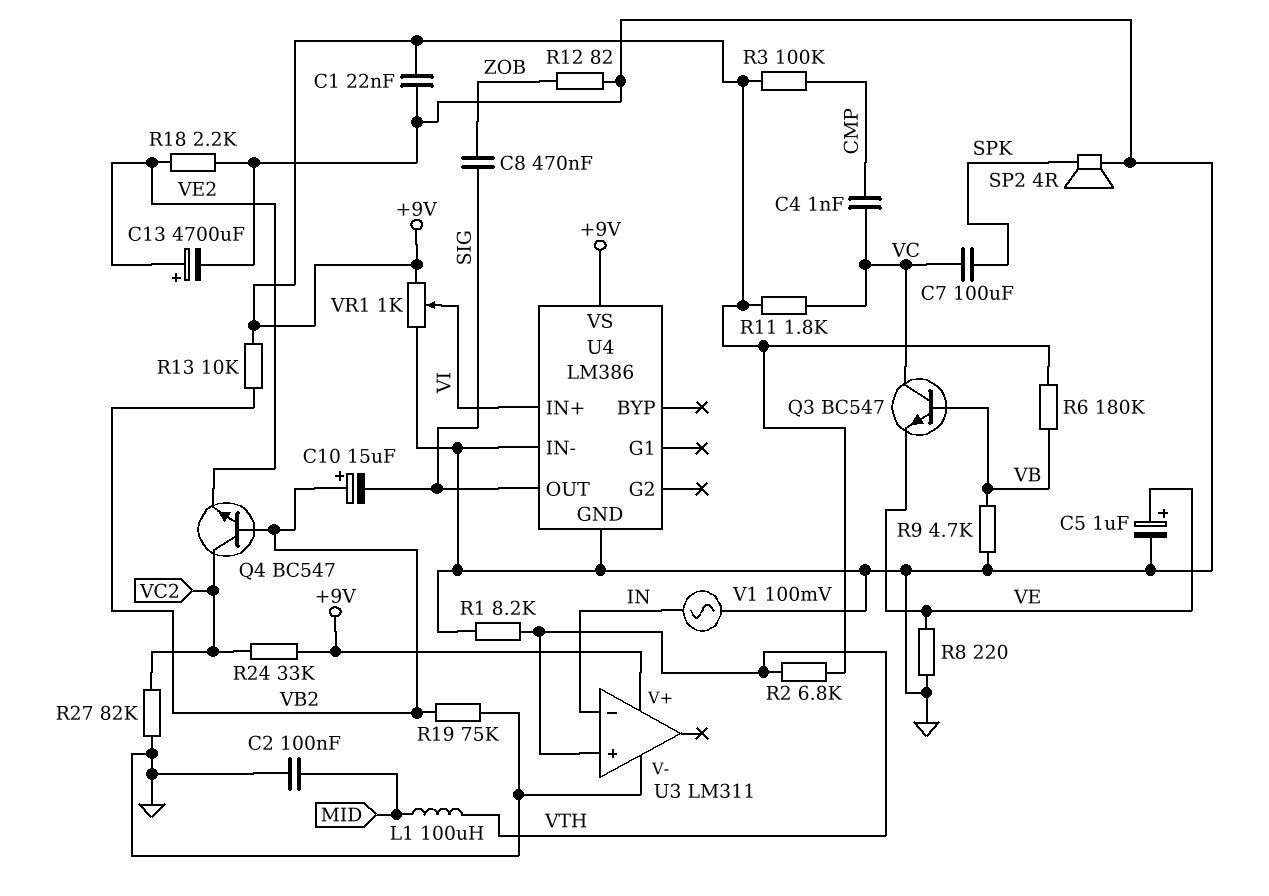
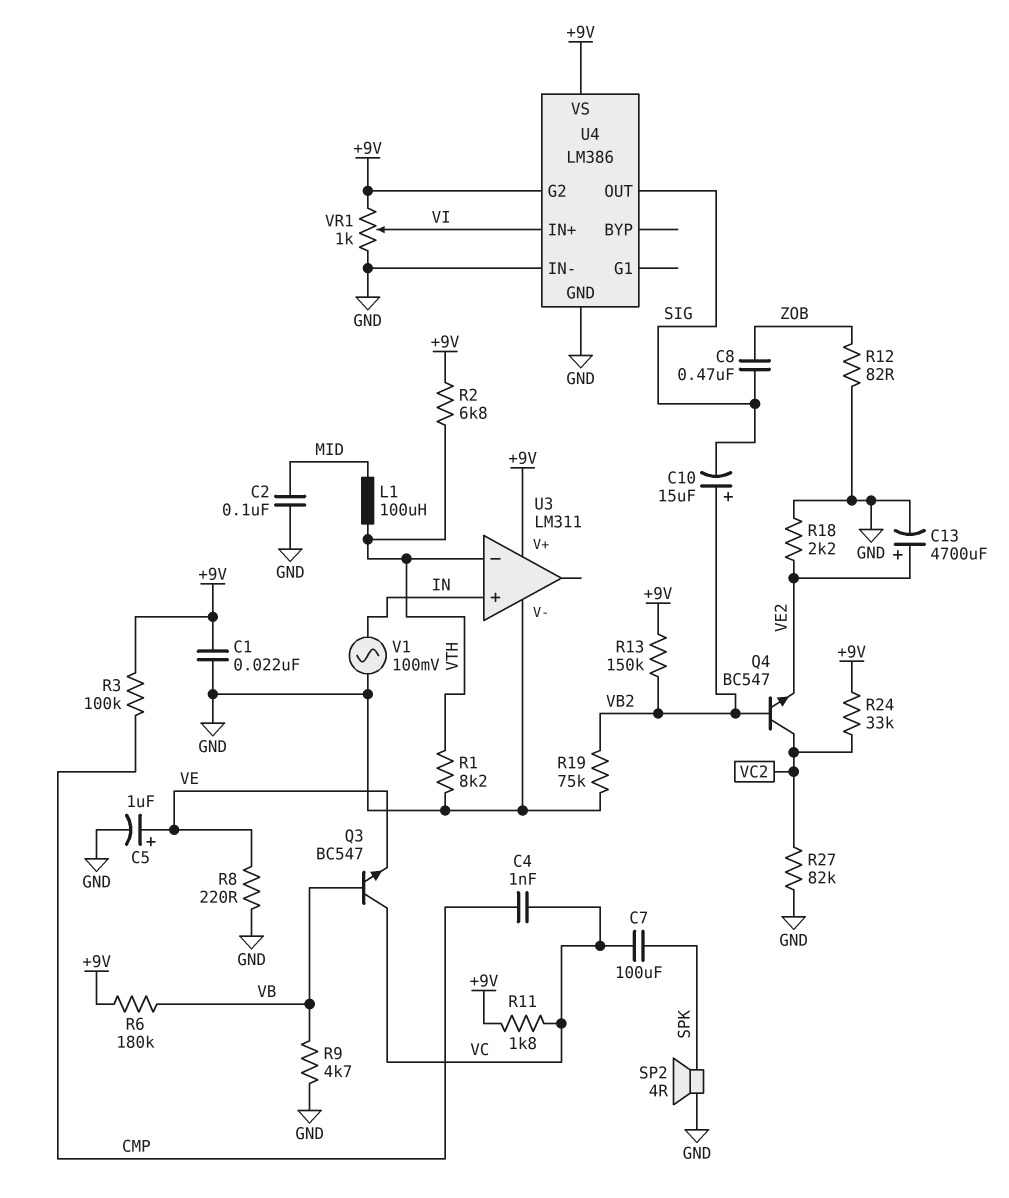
R13: 10k (+9V, VB2) -> 150k (+9V, VB2)
U3 pin in+: VTH -> IN
U3 pin in-: IN -> VTH
U4 pin G2: none -> +9V

